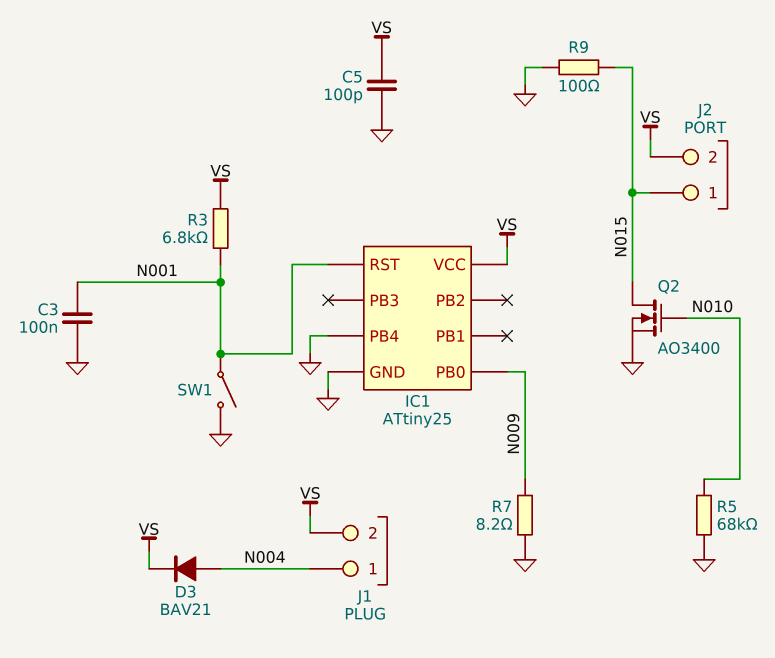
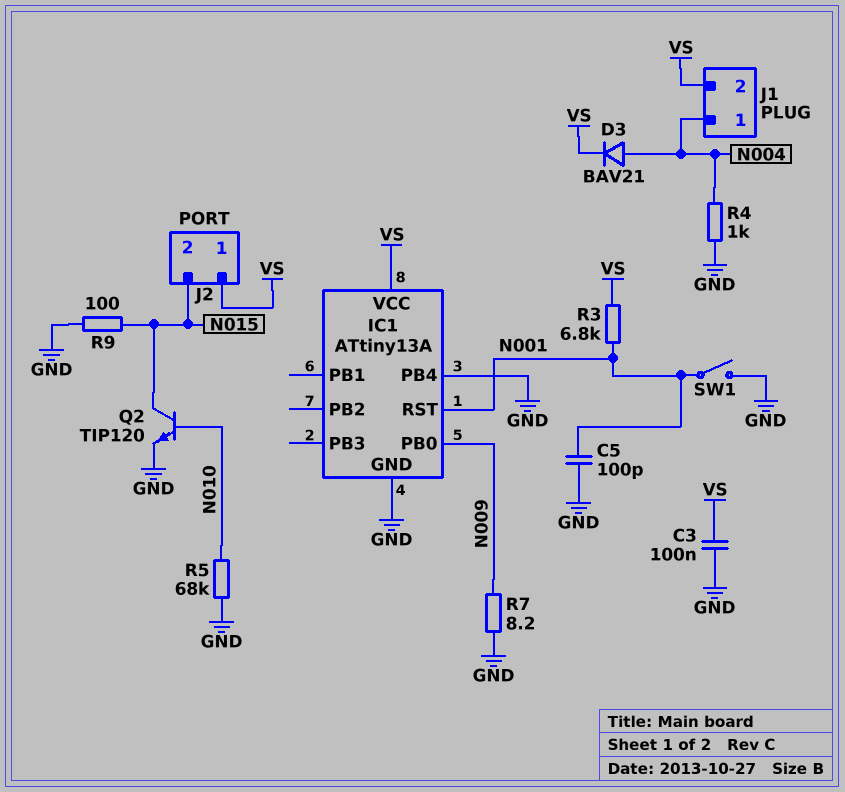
C3: 100nF (GND, N001) -> 100nF (GND, VS)
C5: 100pF (GND, VS) -> 100pF (GND, N001)
IC1: ATtiny25 -> ATtiny13A
J2 pin 1: N015 -> VS
J2 pin 2: VS -> N015
Q2: NMOS AO3400 (G N010, D N015, S GND) -> NPN TIP120 (B N010, C N015, E GND)
R4: none -> 1k (GND, N004)

